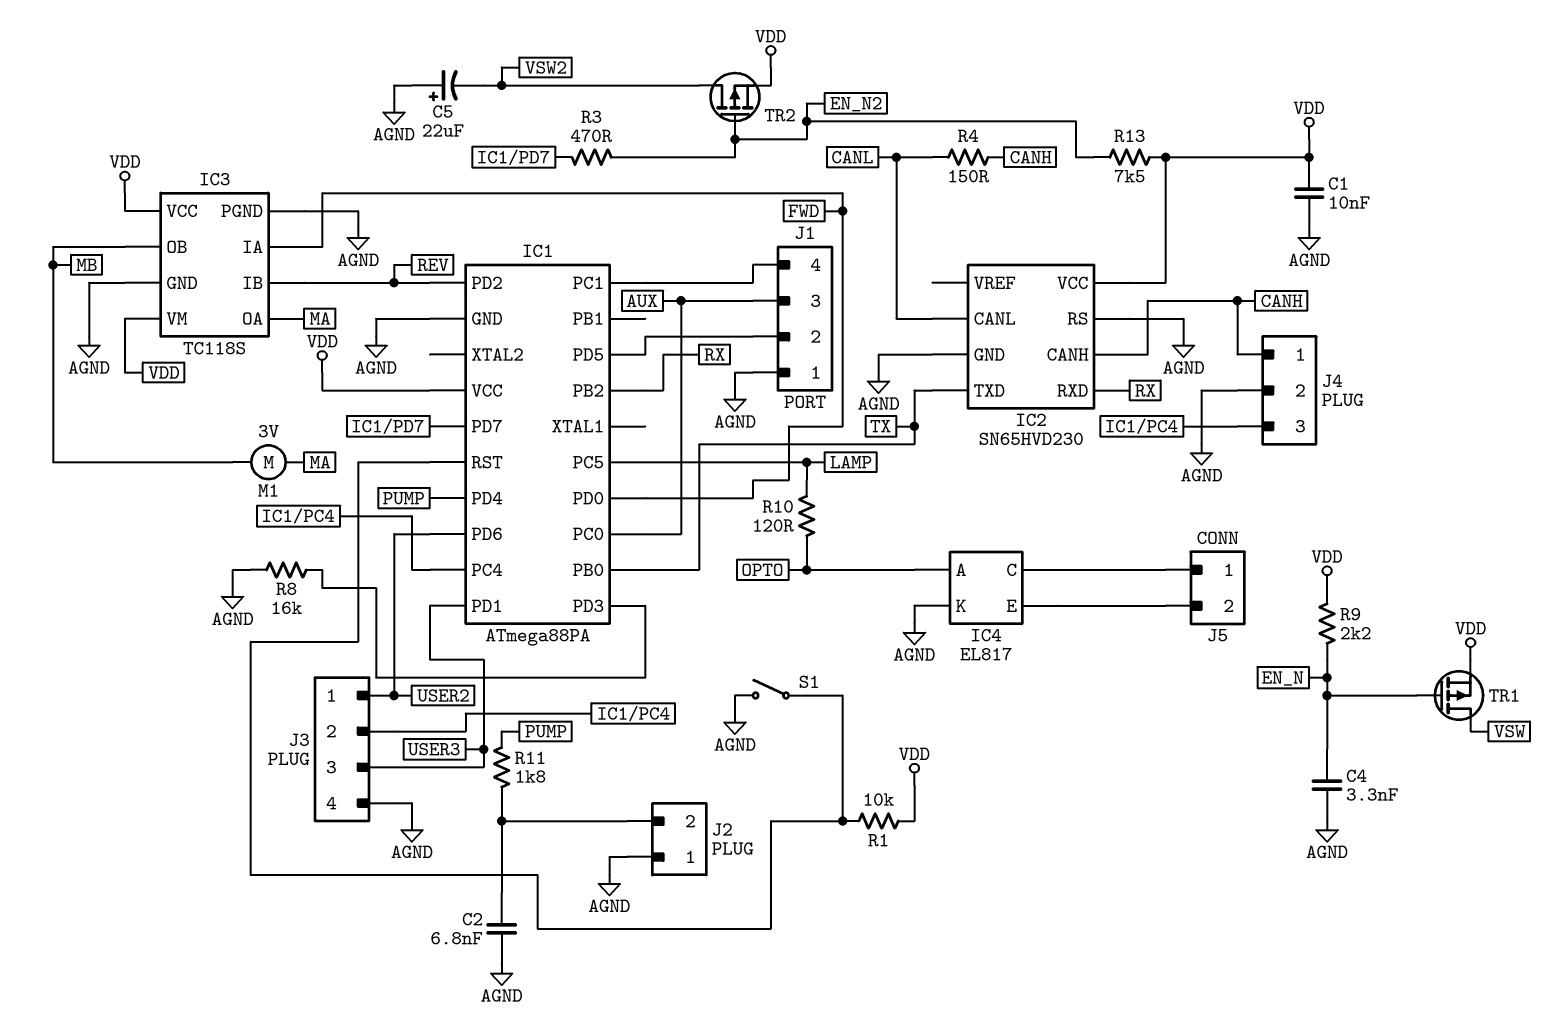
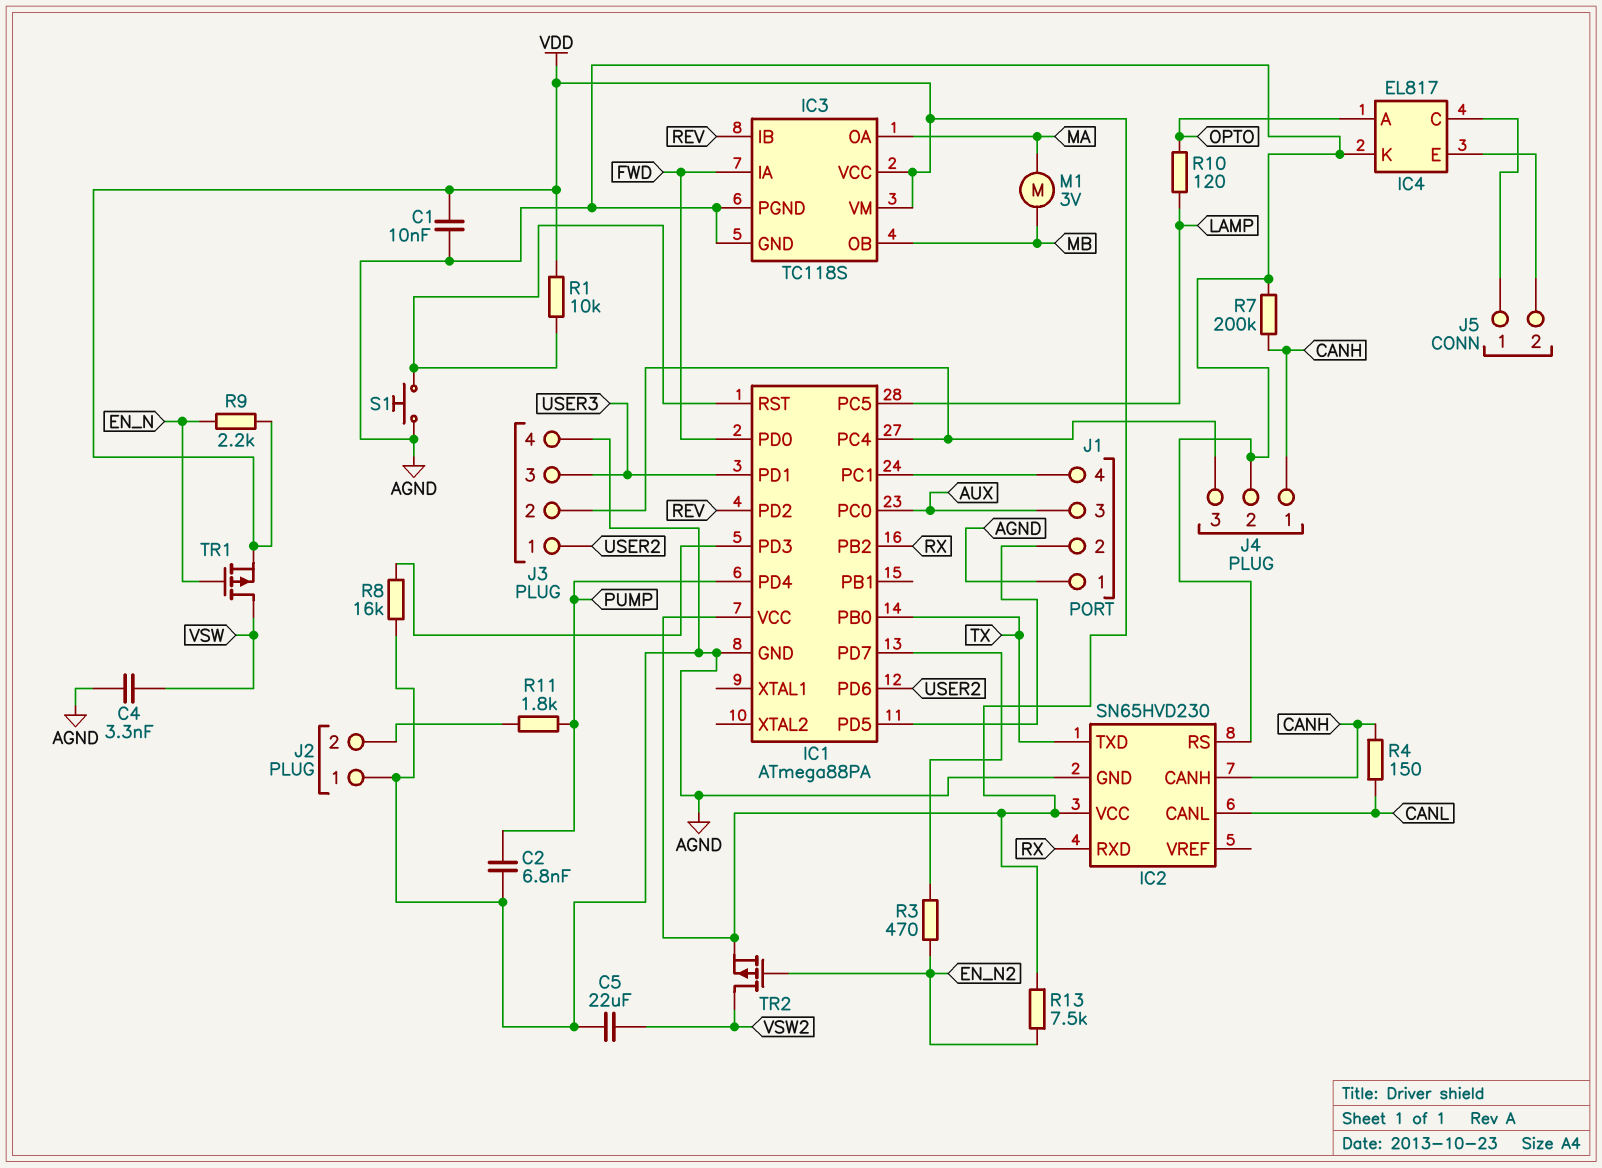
C2: 6.8nF (AGND, J2/2) -> 6.8nF (AGND, PUMP)
C4: 3.3nF (AGND, EN_N) -> 3.3nF (AGND, VSW)
C5: 22uF (plus AGND, minus VSW2) -> 22uF (AGND, VSW2)
R7: none -> 200k (AGND, CANH)
S1: switch (AGND, IC1/RST) -> button (AGND, IC1/RST)

